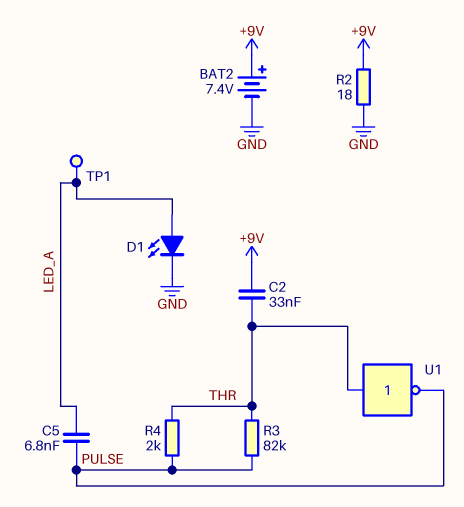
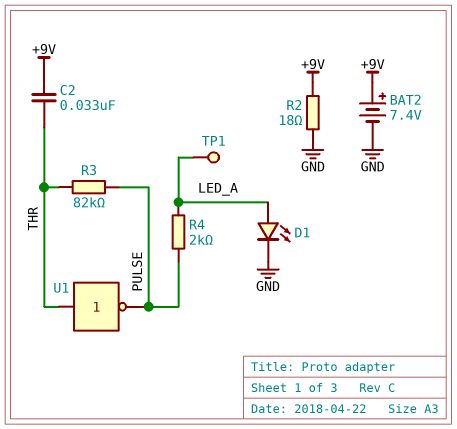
C5: 6.8nF (LED_A, PULSE) -> none
R4: 2k (PULSE, THR) -> 2k (LED_A, PULSE)

